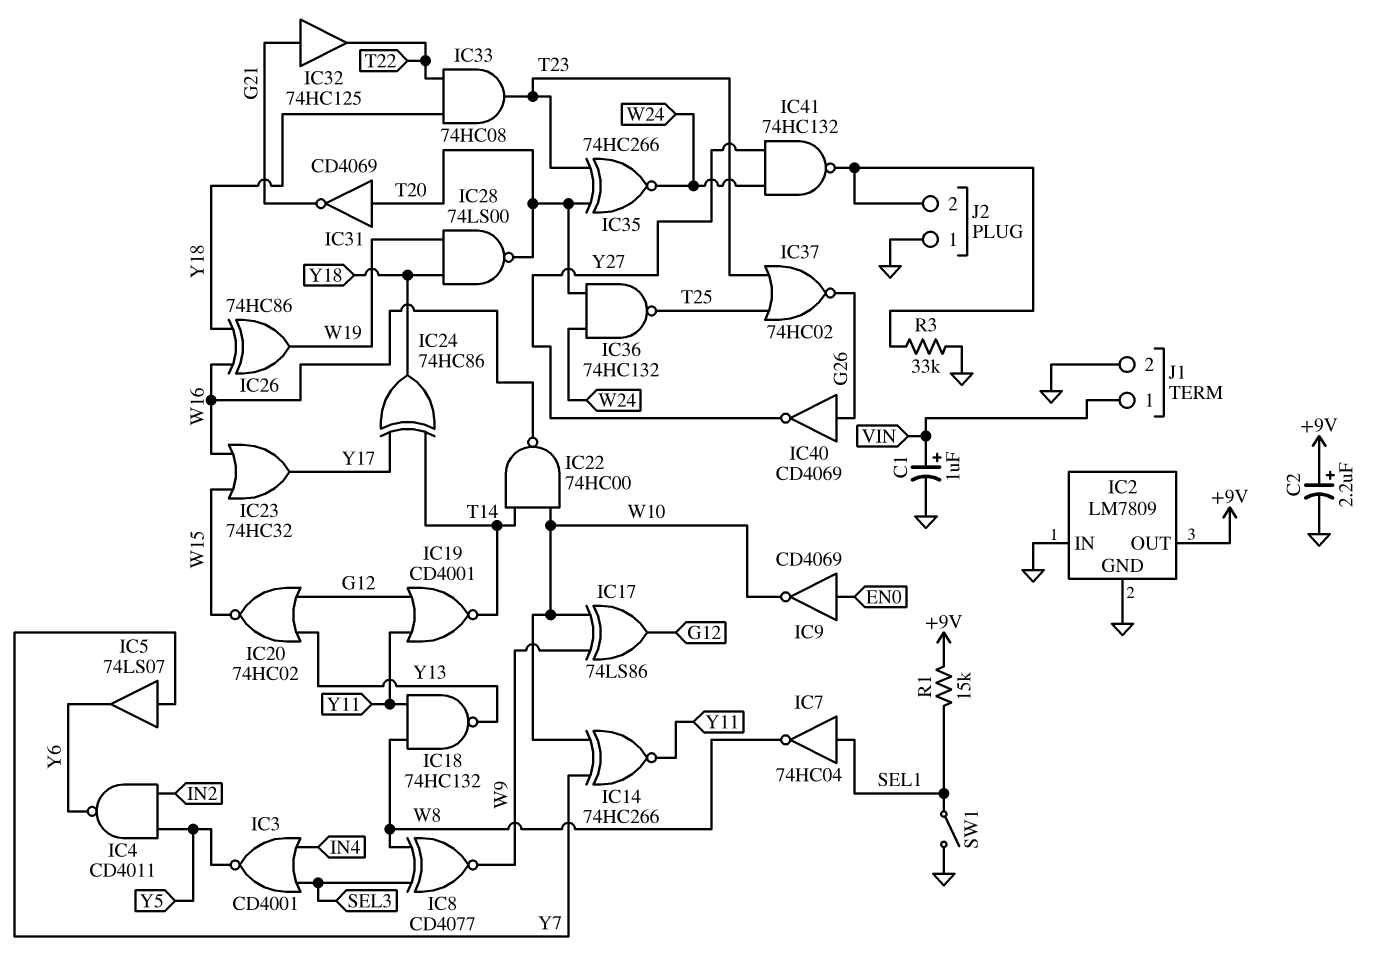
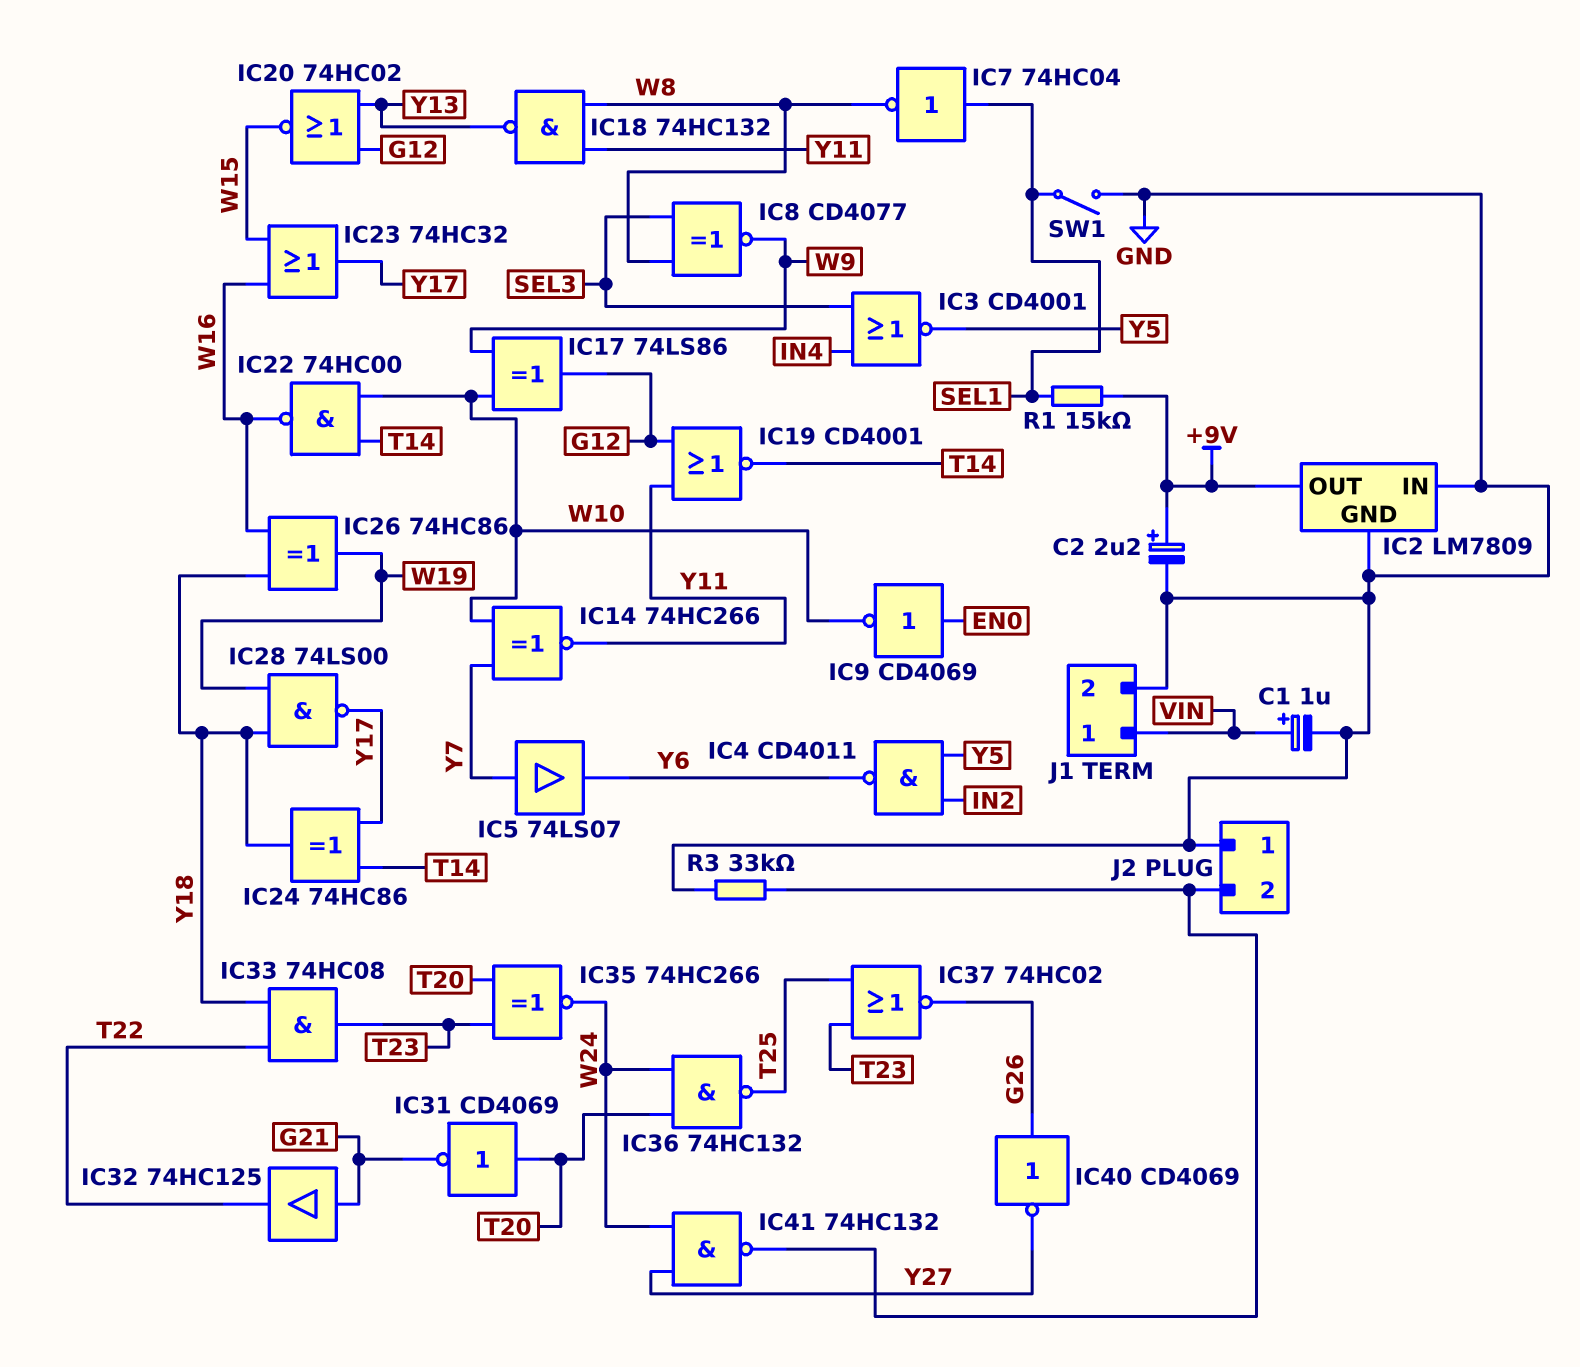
IC28: NAND 74LS00 (in W19, in Y18, out T20) -> NAND 74LS00 (in W19, in Y18, out Y17)

